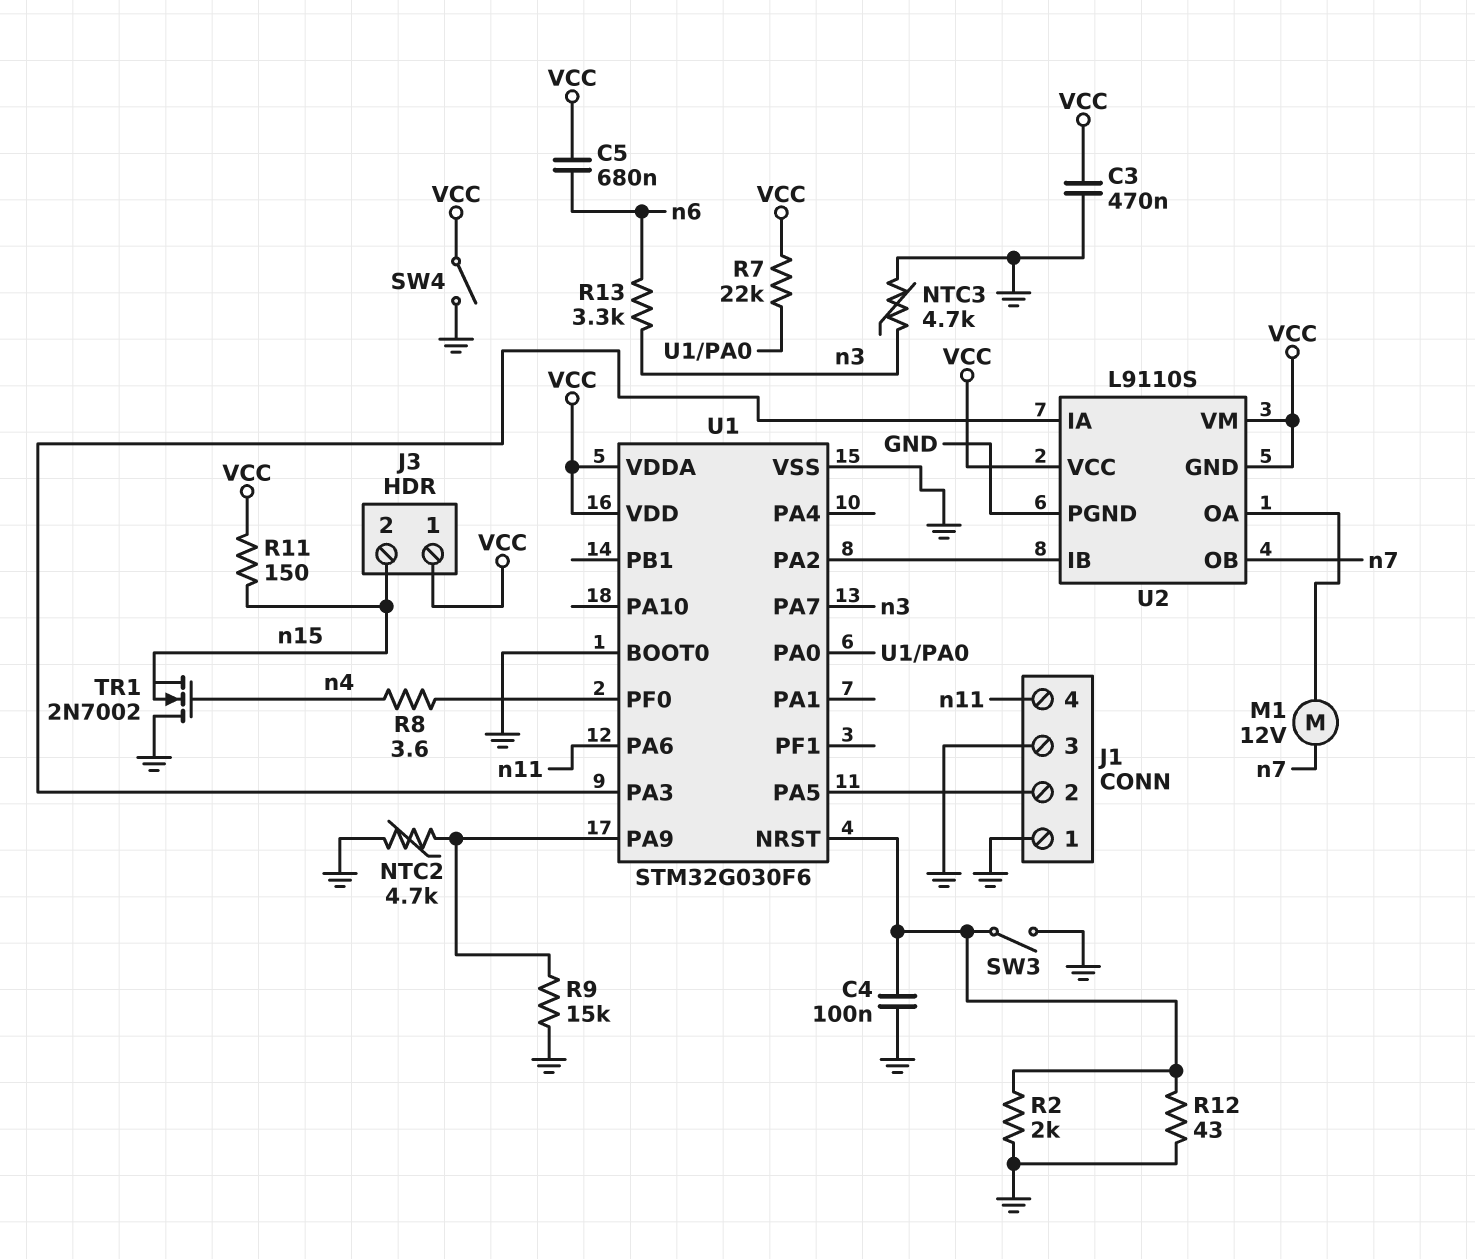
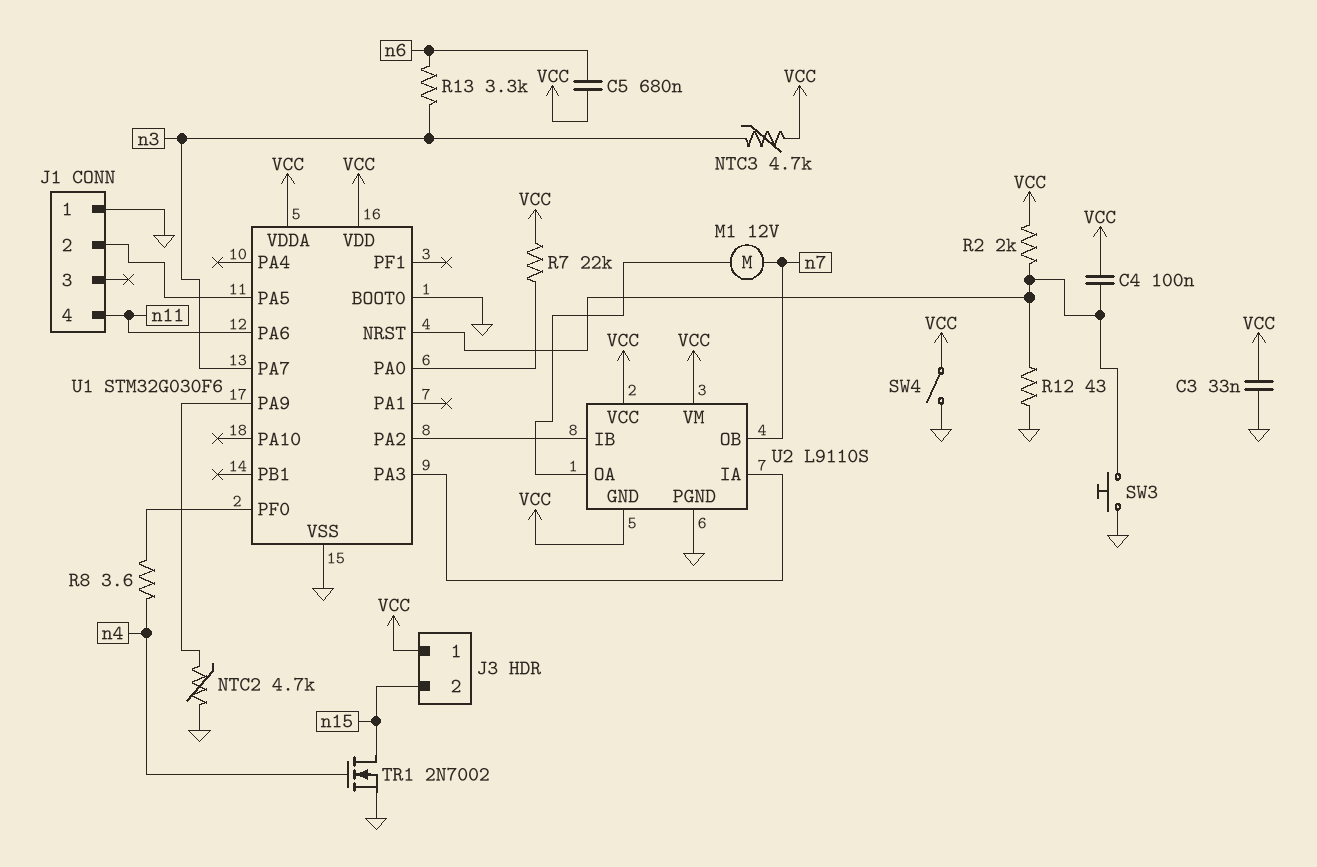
C3: 470nF (GND, VCC) -> 33nF (GND, VCC)
C4: 100nF (GND, U1/NRST) -> 100nF (U1/NRST, VCC)
J1 pin 3: GND -> none
NTC3: 4.7k (GND, n3) -> 4.7k (VCC, n3)
R2: 2k (GND, U1/NRST) -> 2k (U1/NRST, VCC)
R9: 15k (GND, U1/PA9) -> none
R11: 150 (VCC, n15) -> none
SW3: switch (GND, U1/NRST) -> button (GND, U1/NRST)
TR1: NMOS 2N7002 (G n4, D GND, S n15) -> NMOS 2N7002 (G n4, D n15, S GND)

